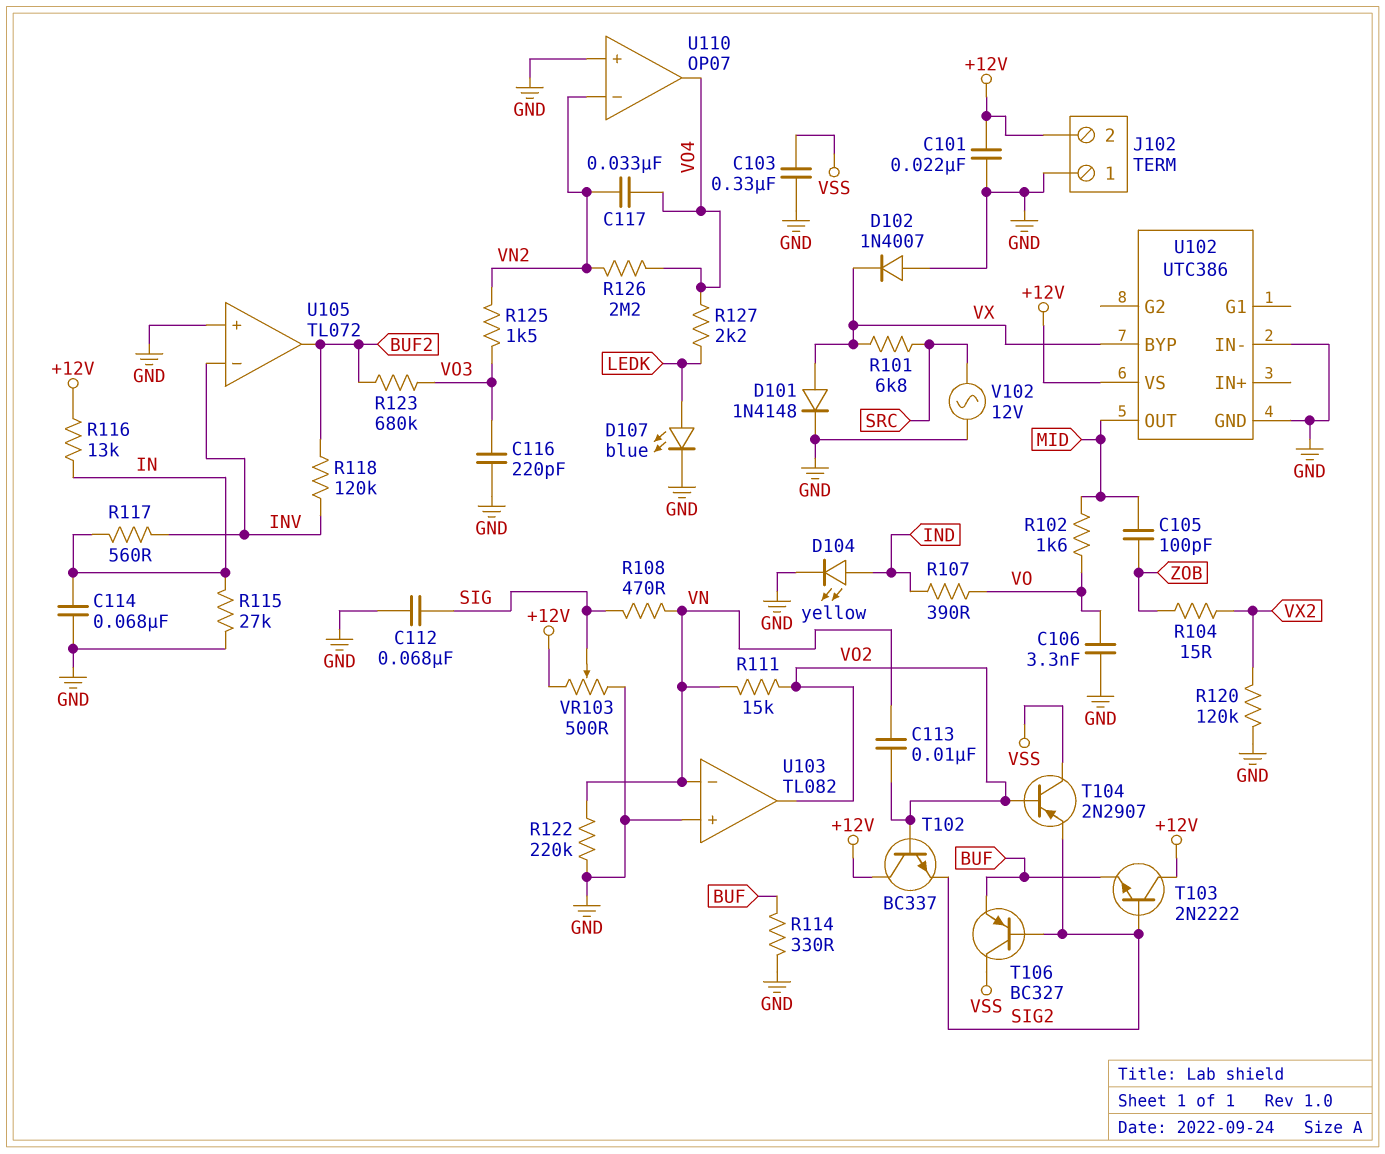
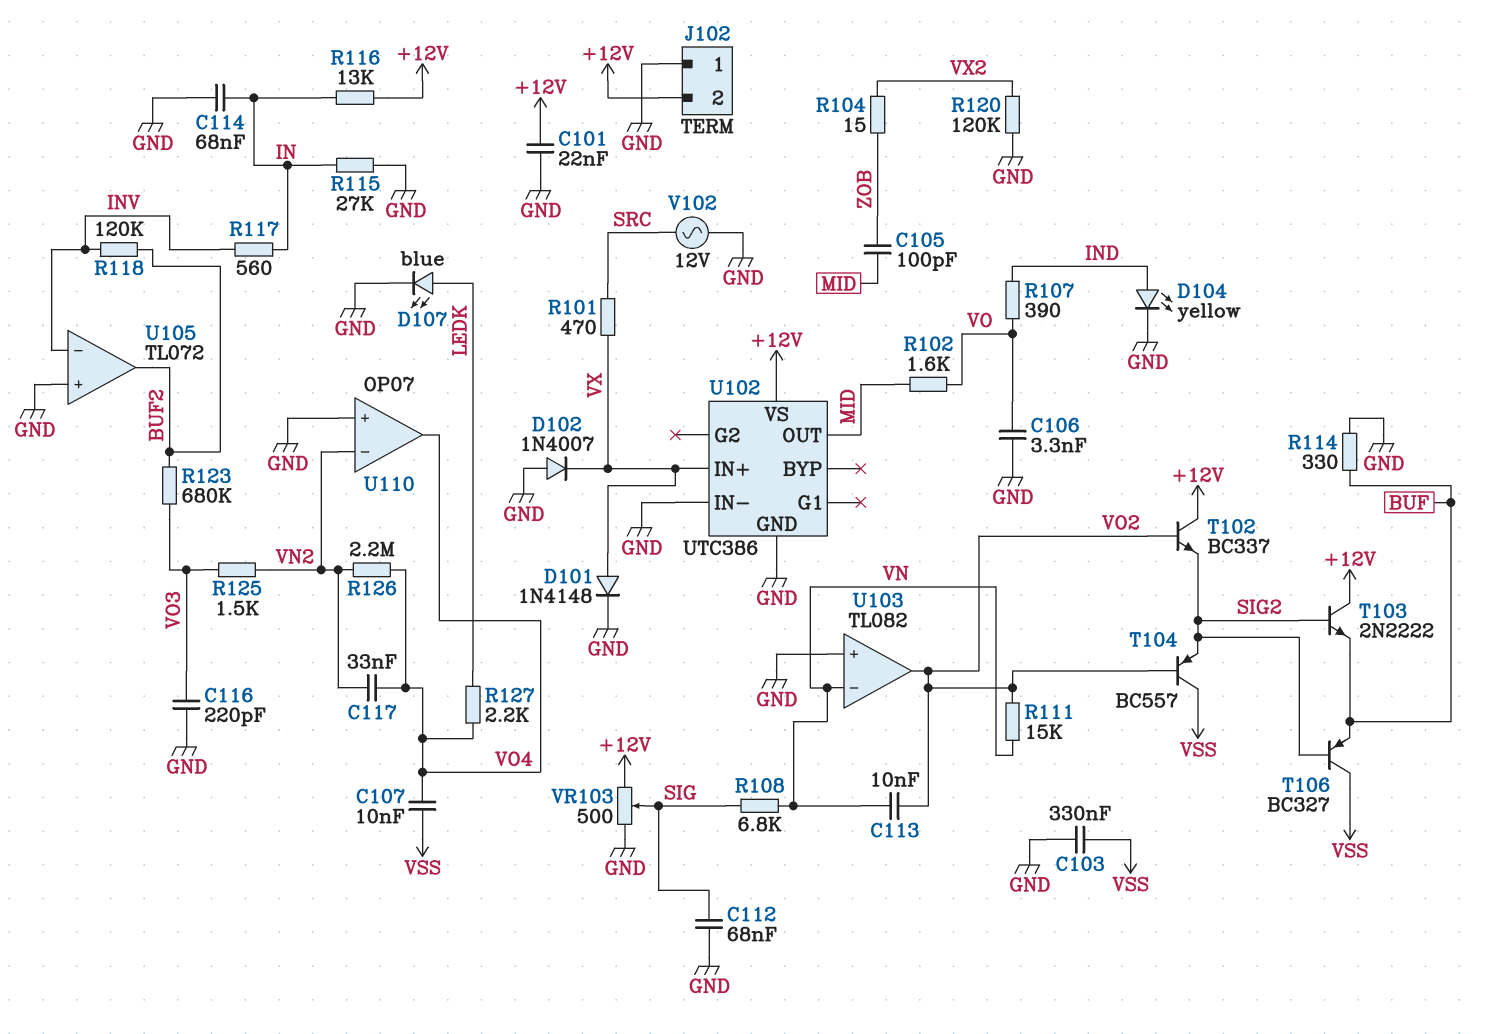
C107: none -> 10nF (VO4, VSS)
R101: 6.8k (SRC, VX) -> 470 (SRC, VX)
R108: 470 (SIG, VN) -> 6.8k (SIG, VN)
R122: 220k (GND, VN) -> none
T104: PNP 2N2907 (B VO2, C VSS, E SIG2) -> PNP BC557 (B VO2, C VSS, E SIG2)
U102 pin BYP: VX -> none
U102 pin IN+: none -> VX

